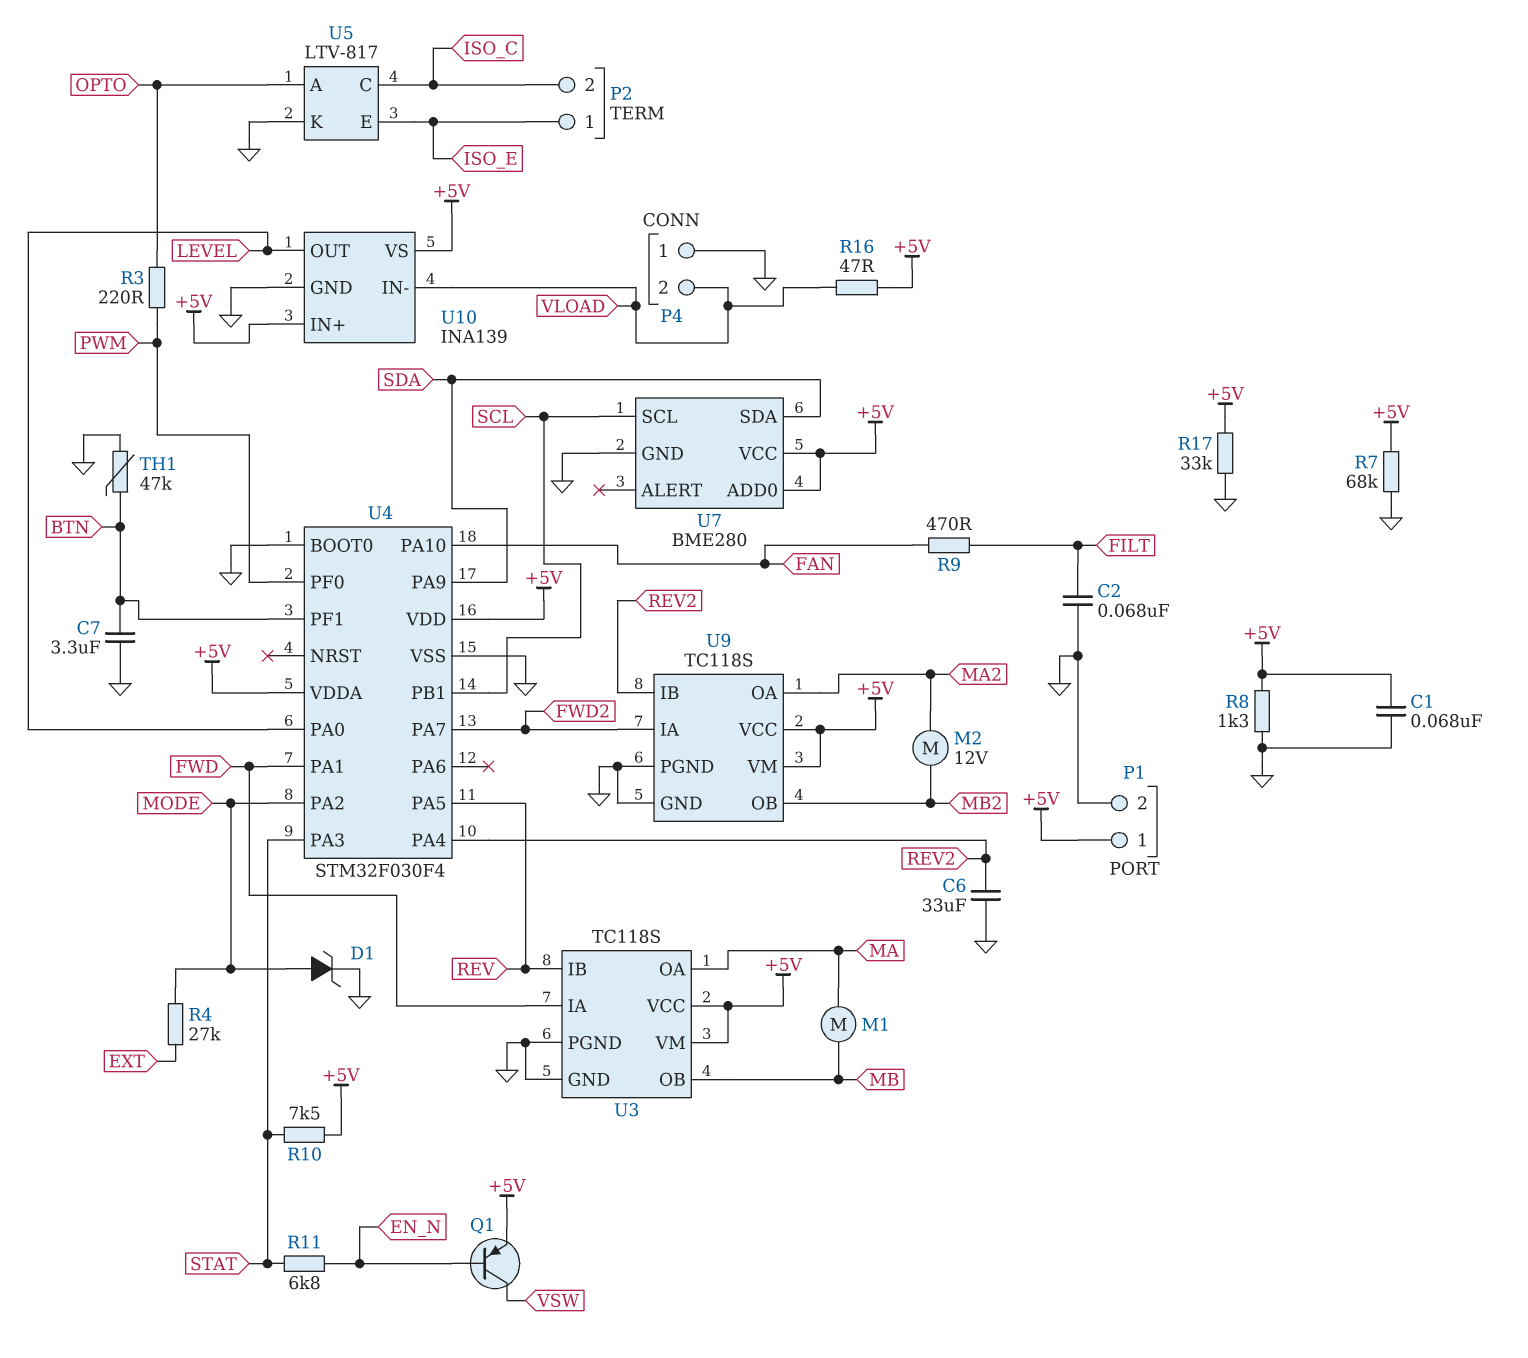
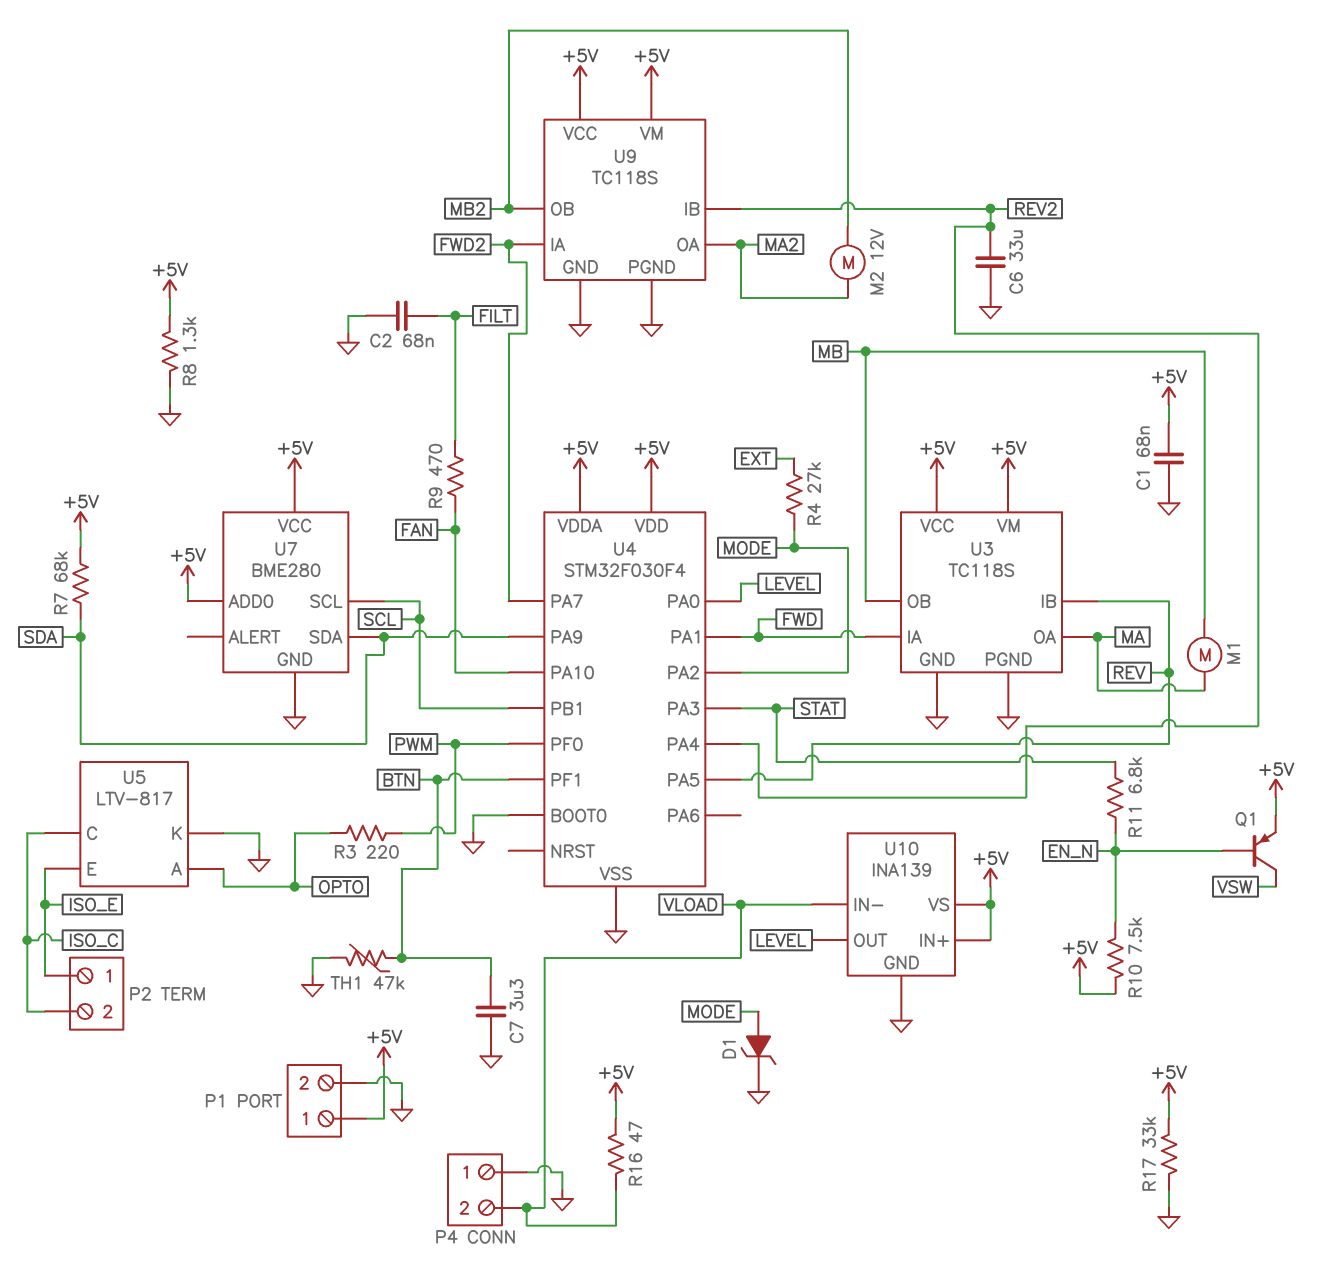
R7: 68k (+5V, GND) -> 68k (+5V, SDA)
R10: 7.5k (+5V, STAT) -> 7.5k (+5V, EN_N)

